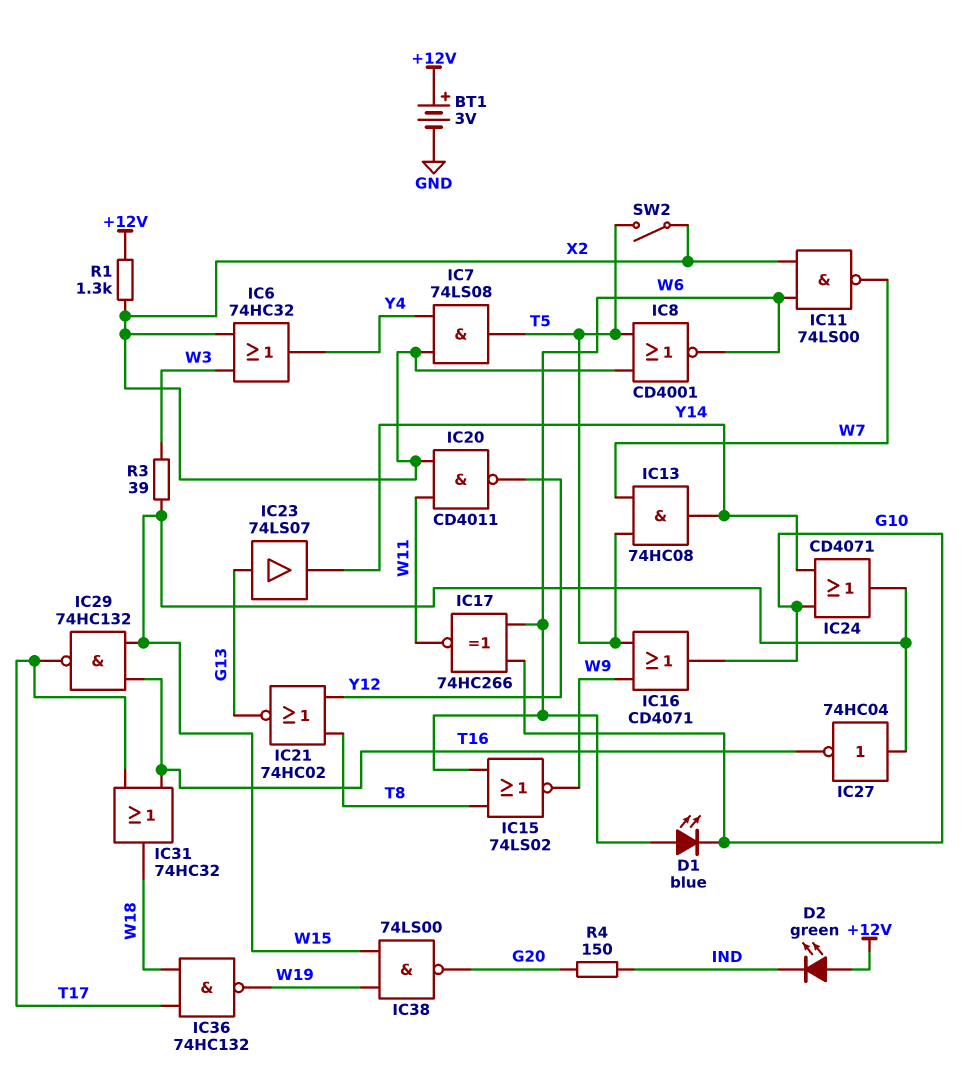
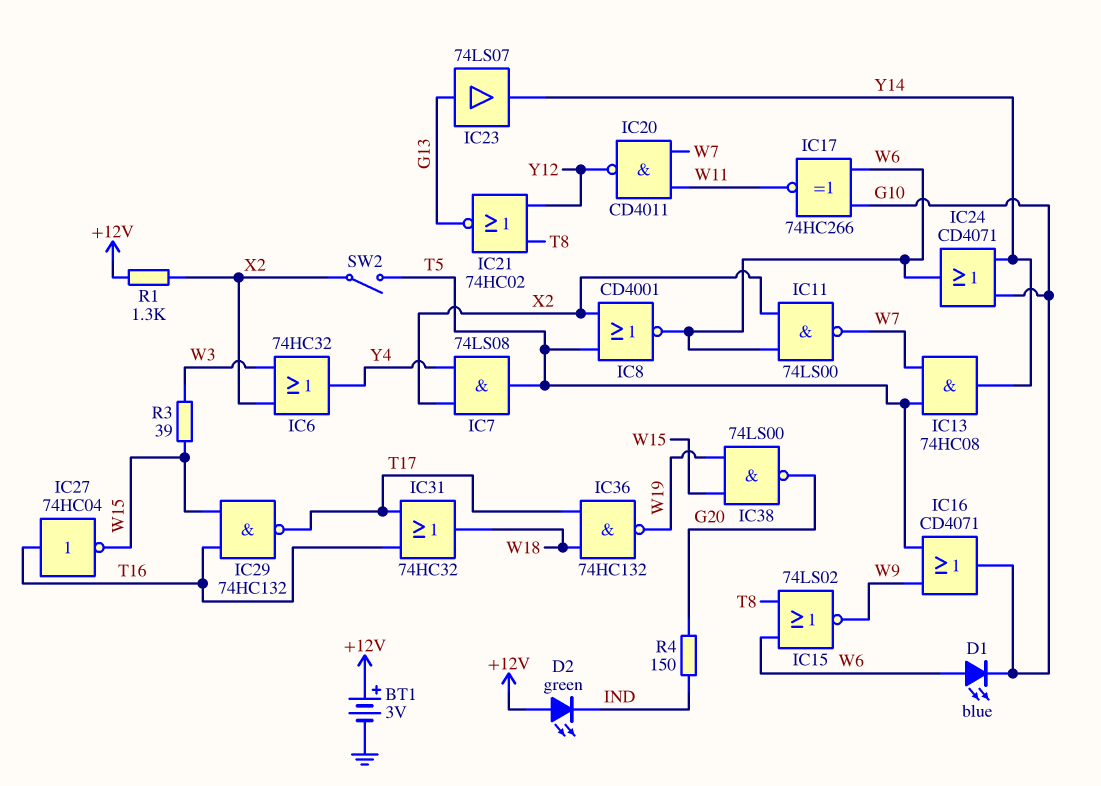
IC20: NAND CD4011 (in W11, in X2, out Y12) -> NAND CD4011 (in W7, in W11, out Y12)
IC24: OR CD4071 (in G10, in Y14, out W15) -> OR CD4071 (in G10, in Y14, out W6)
IC27: NOT 74HC04 (in W15, out T16) -> NOT 74HC04 (in T16, out W15)

